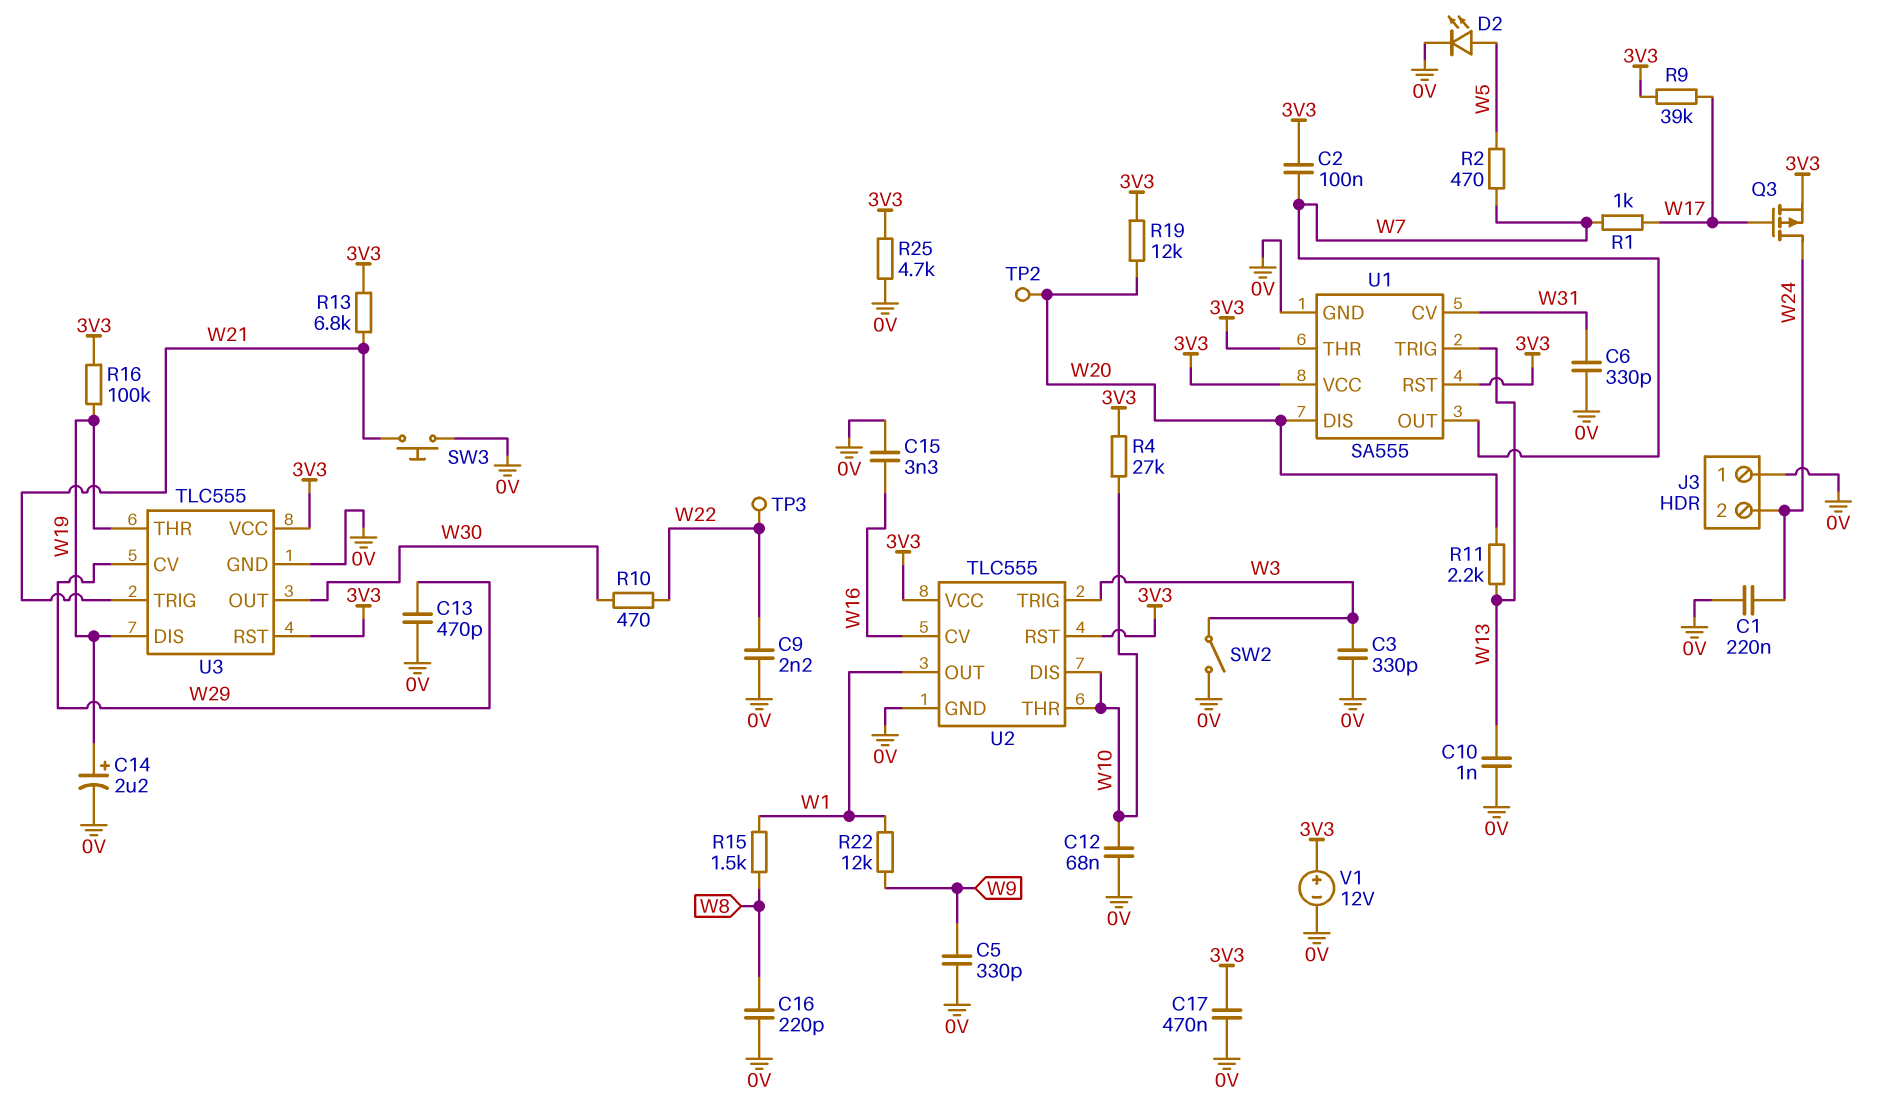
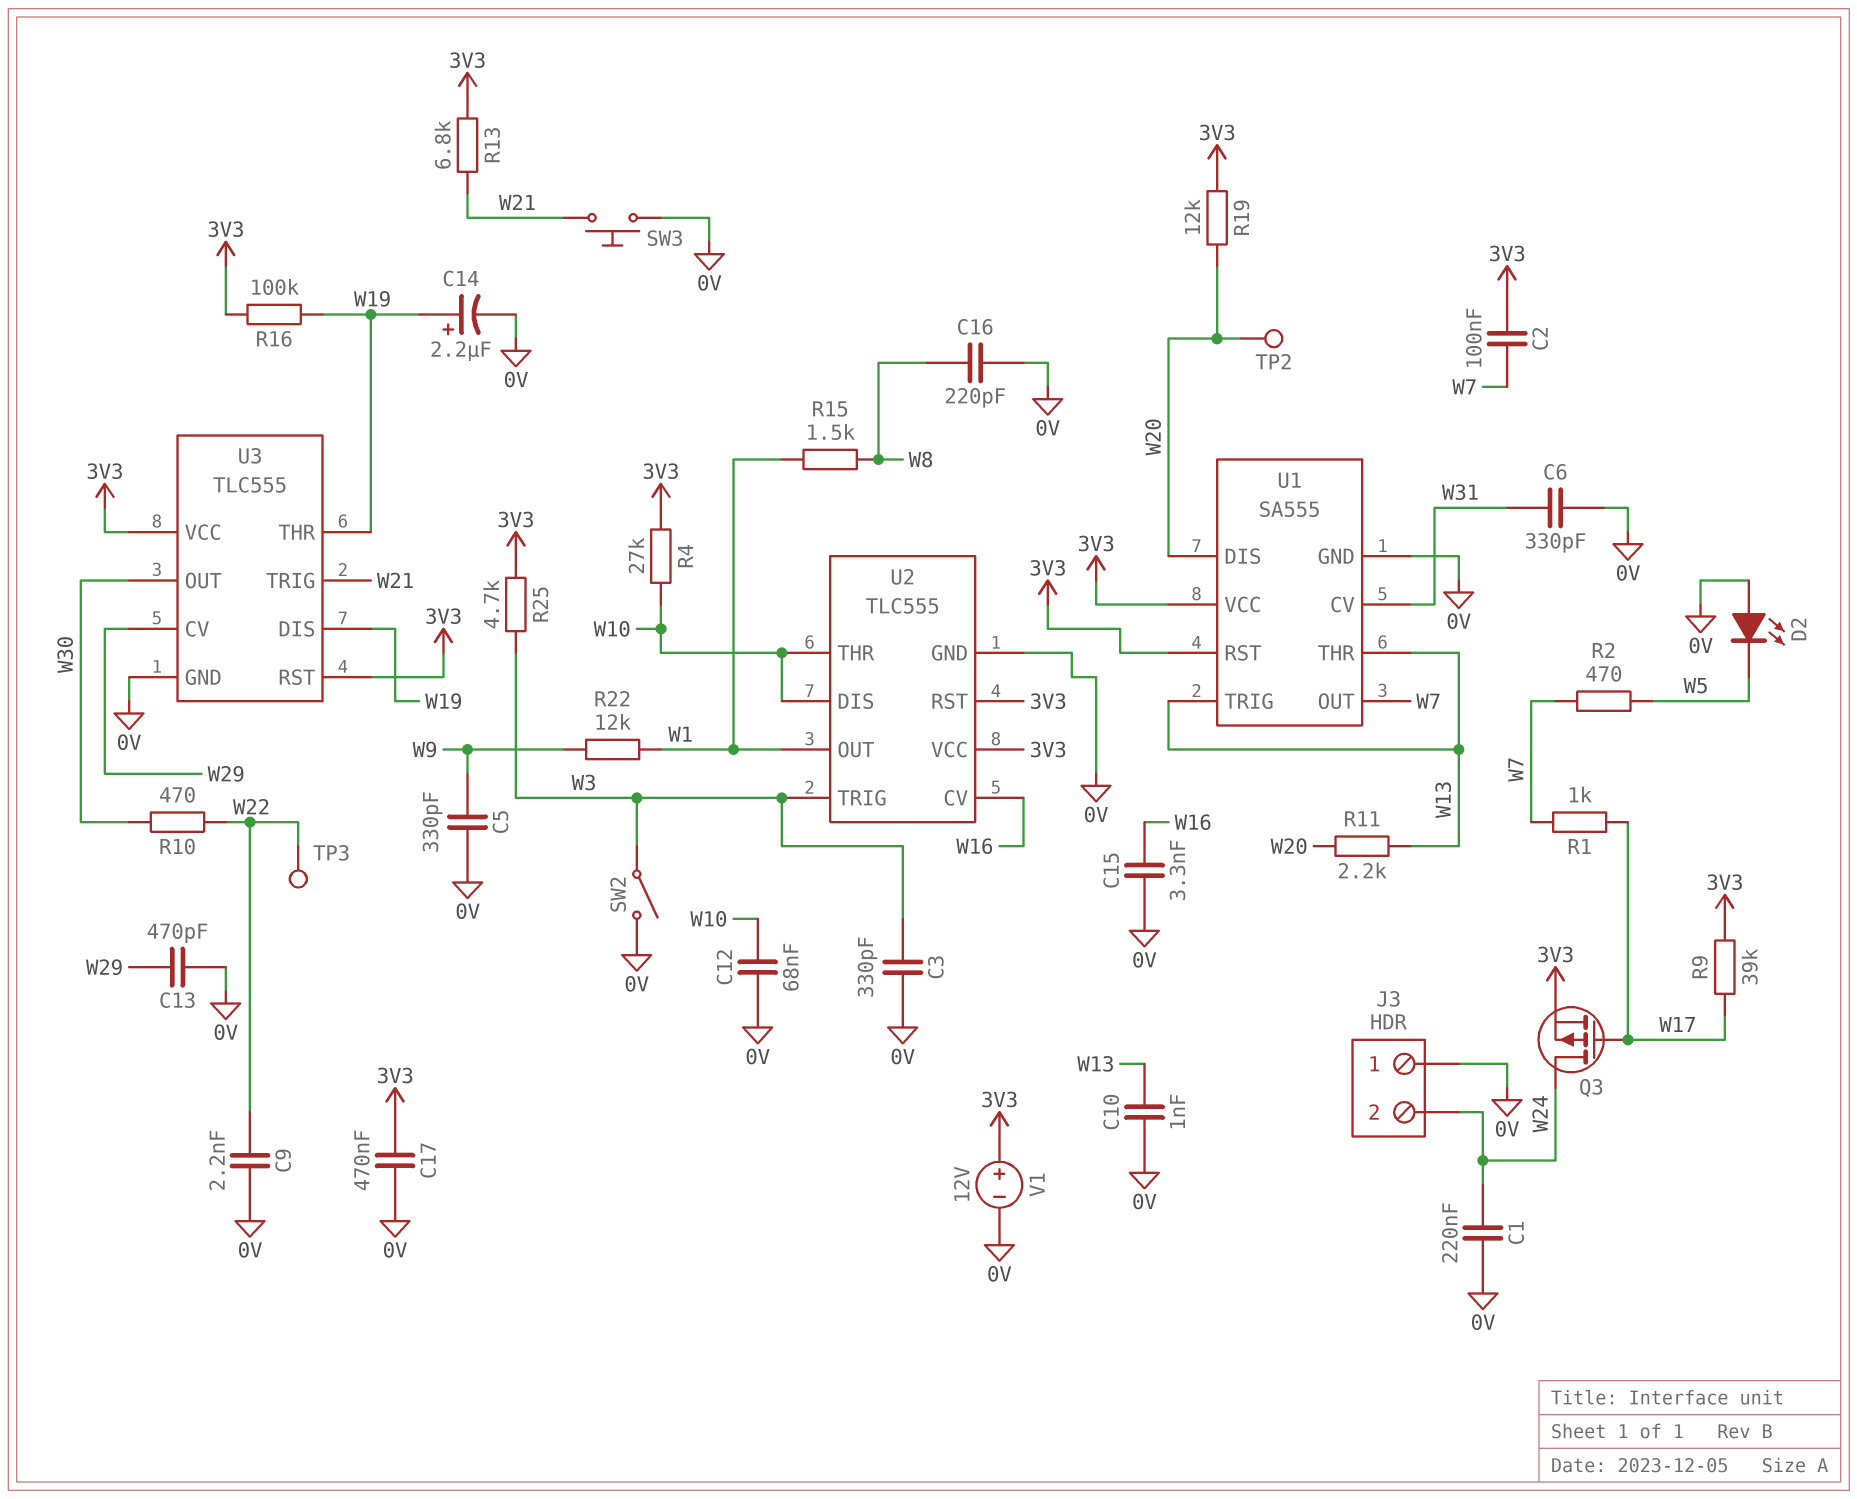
D2: LED (A W5, K 0V) -> LED (A 0V, K W5)
R25: 4.7k (0V, 3V3) -> 4.7k (3V3, W3)
U1 pin THR: 3V3 -> W13

